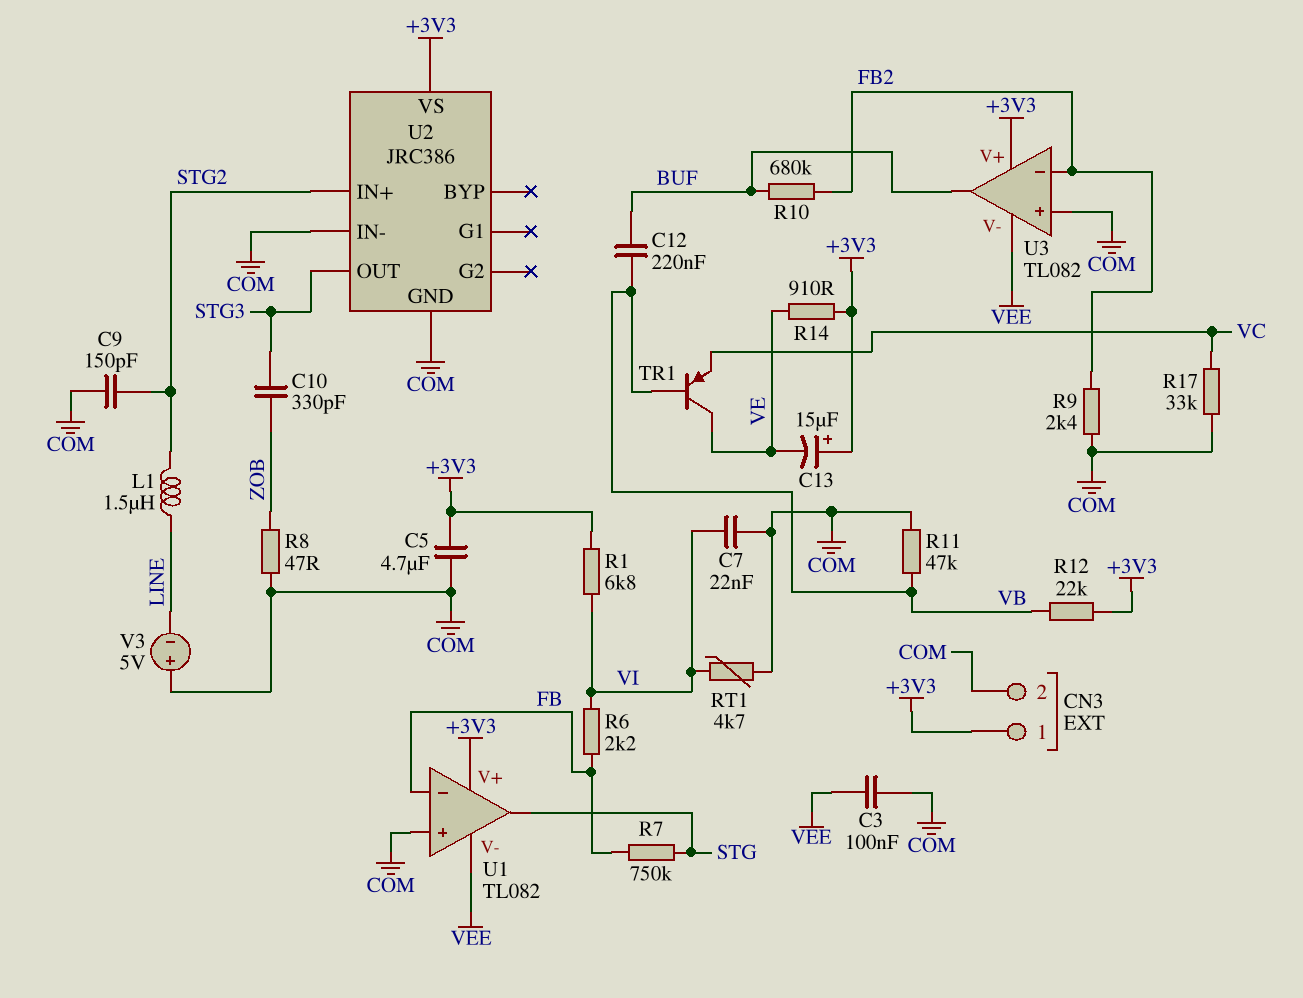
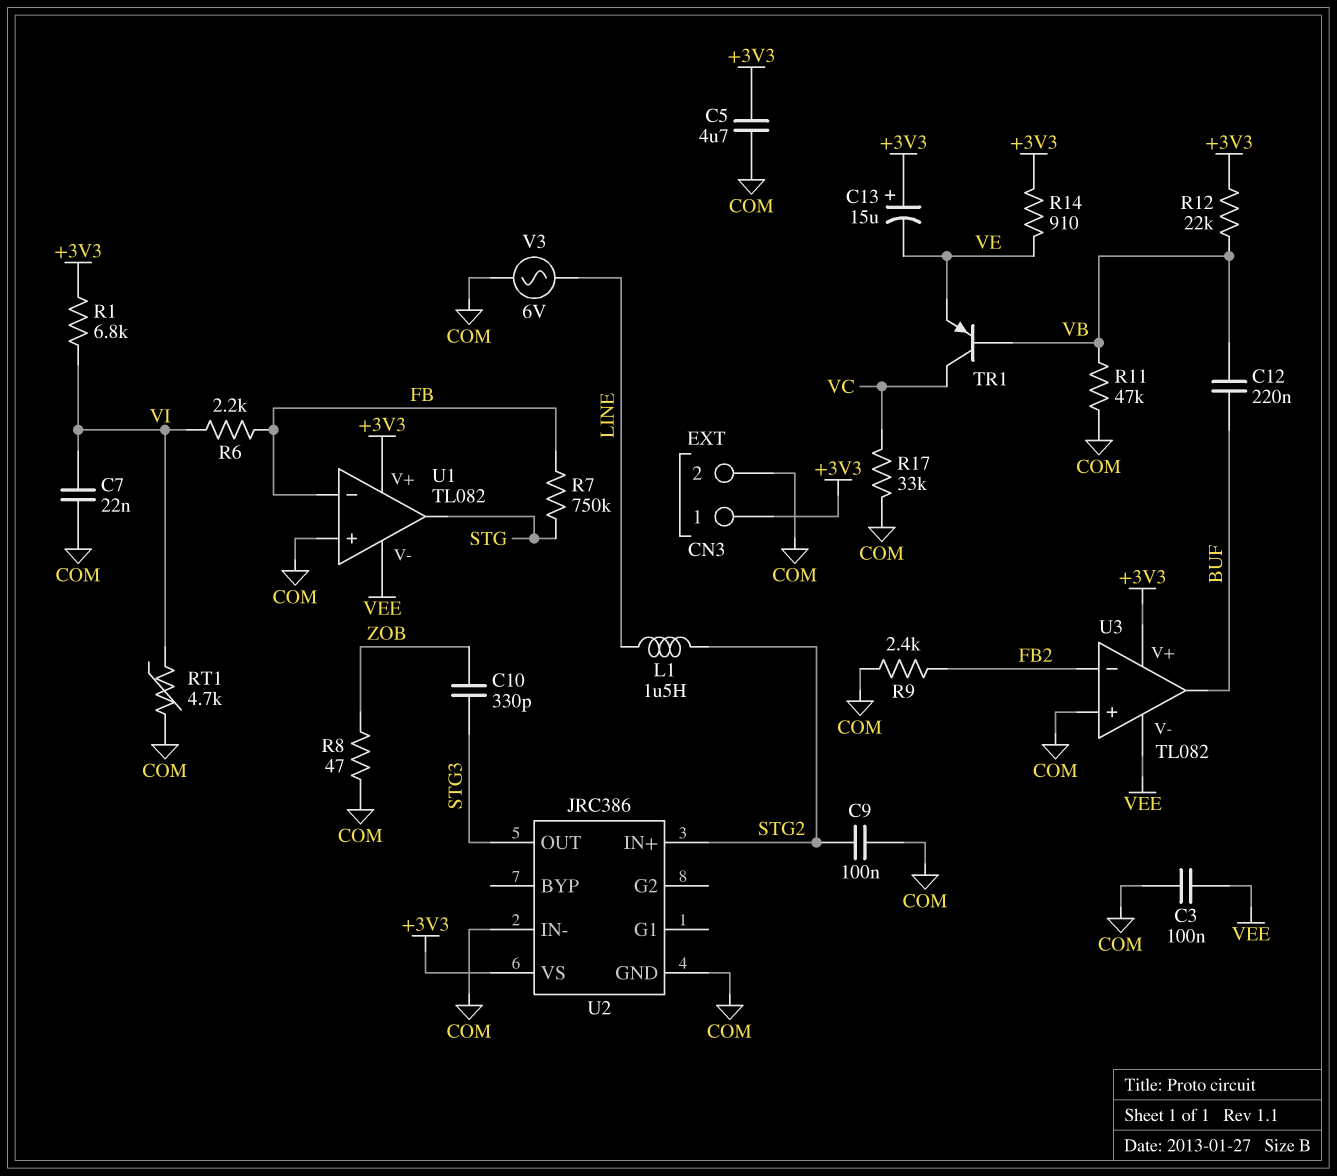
C9: 150pF (COM, STG2) -> 100nF (COM, STG2)
R10: 680k (BUF, FB2) -> none
TR1: PNP (B VB, C VE, E VC) -> PNP (B VB, C VC, E VE)
V3: 5V (plus COM, minus LINE) -> AC 6V (COM, LINE)

